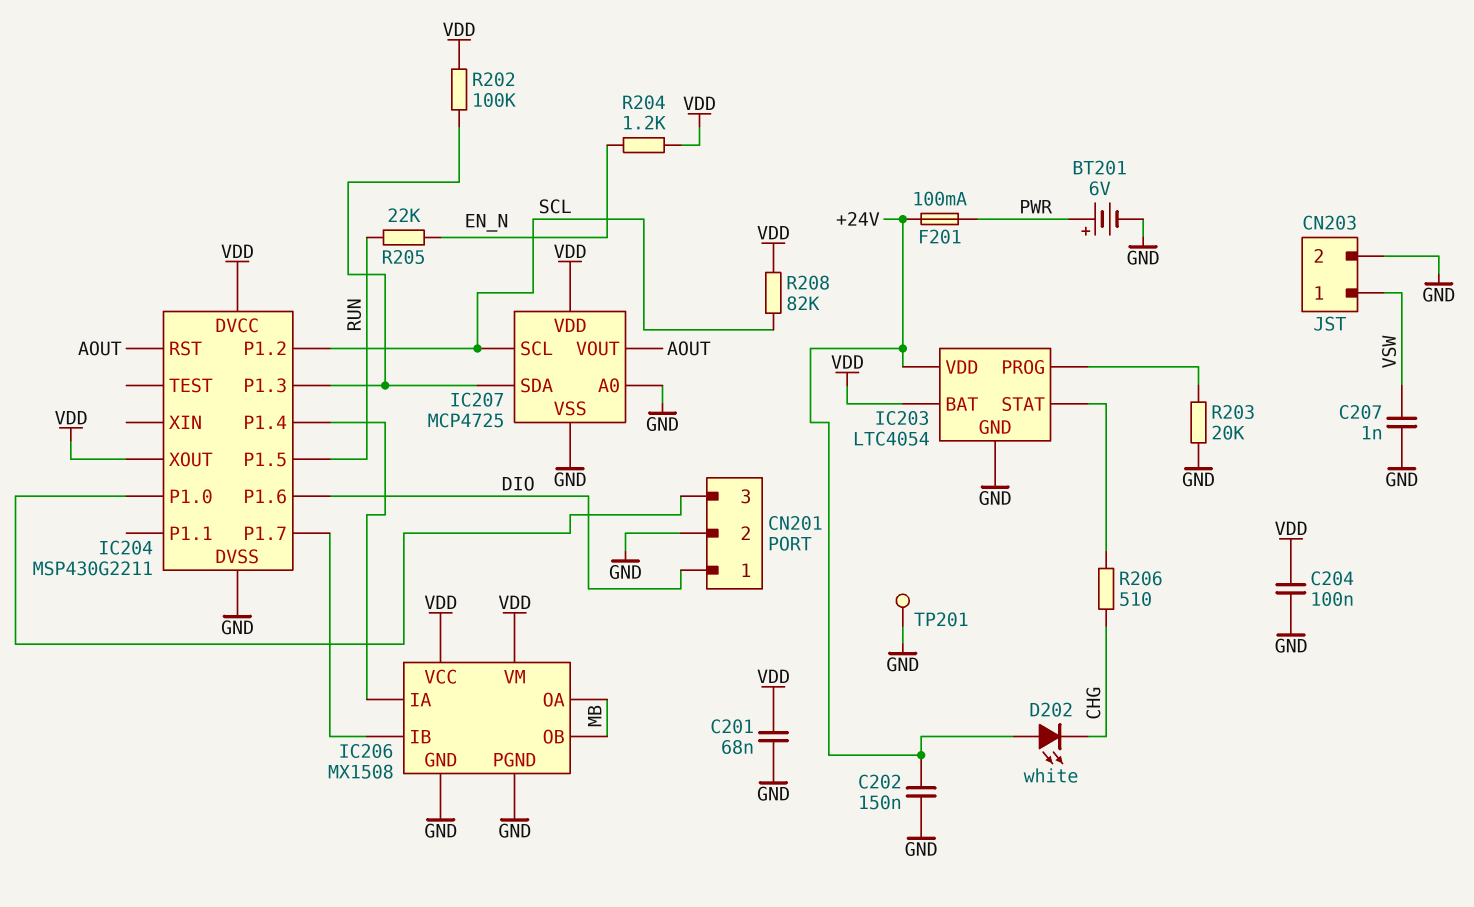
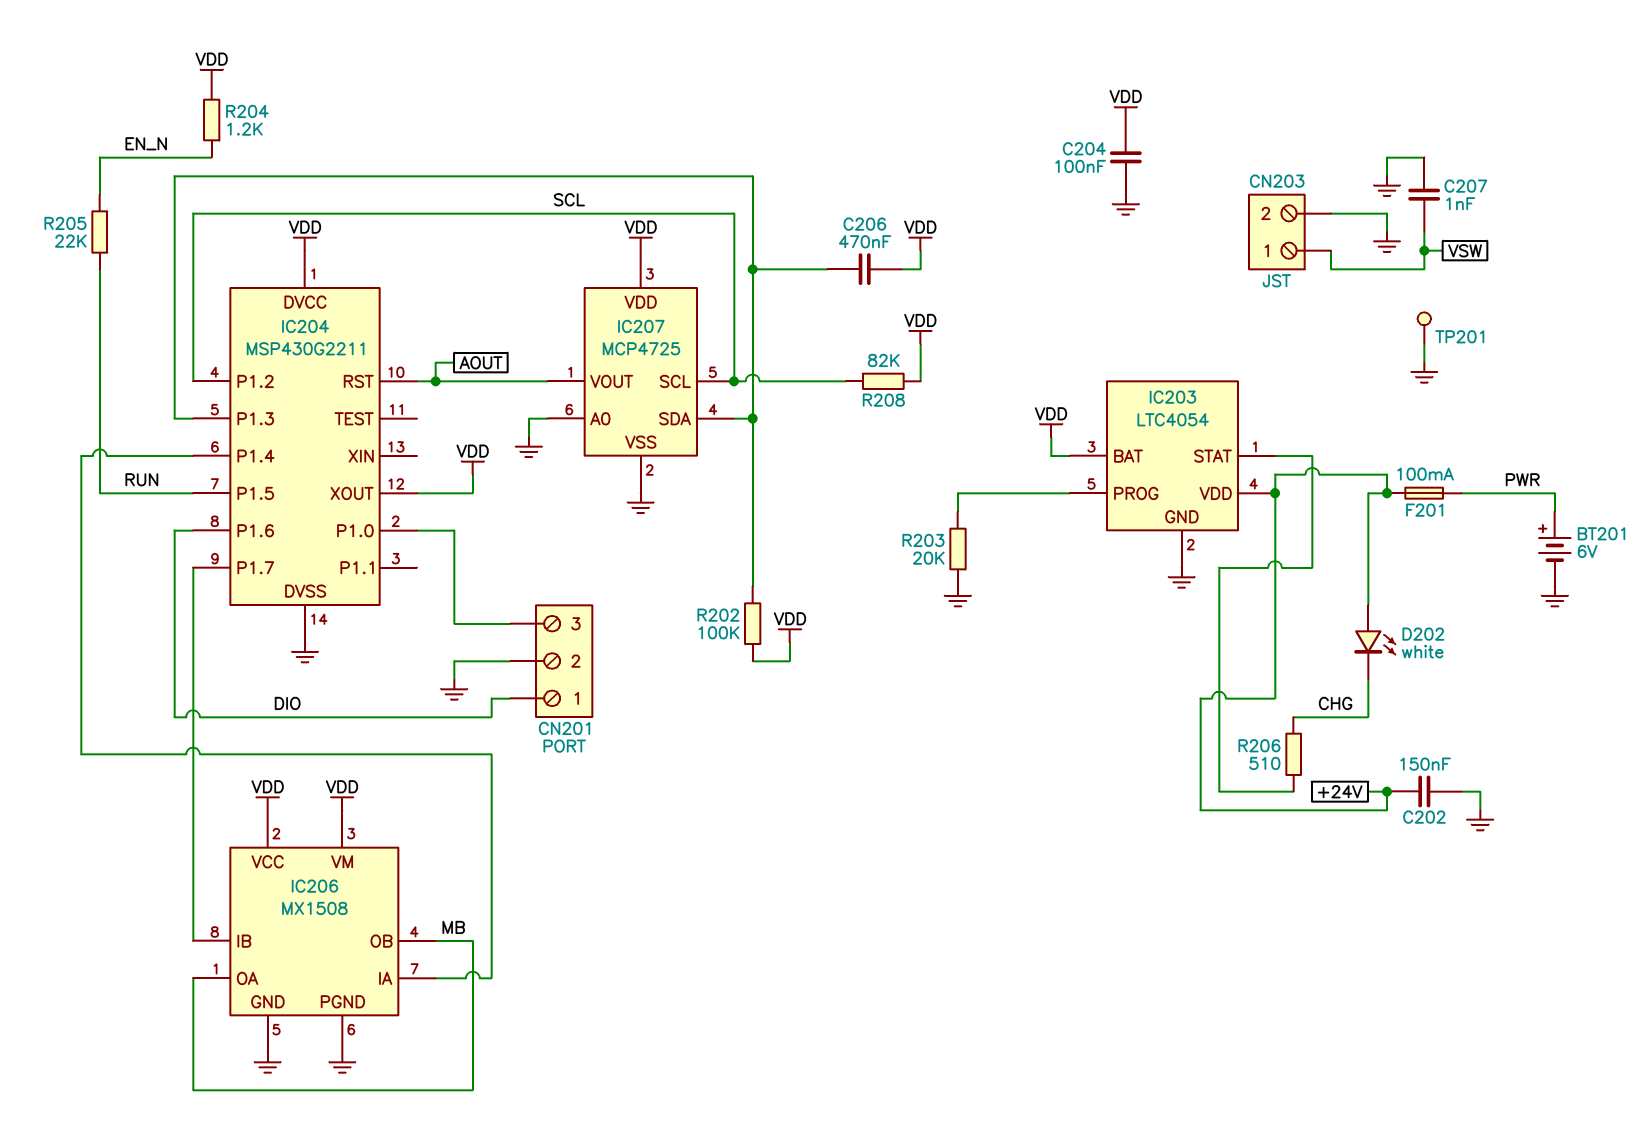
C201: 68nF (GND, VDD) -> none
C206: none -> 470nF (IC204/P1.3, VDD)

